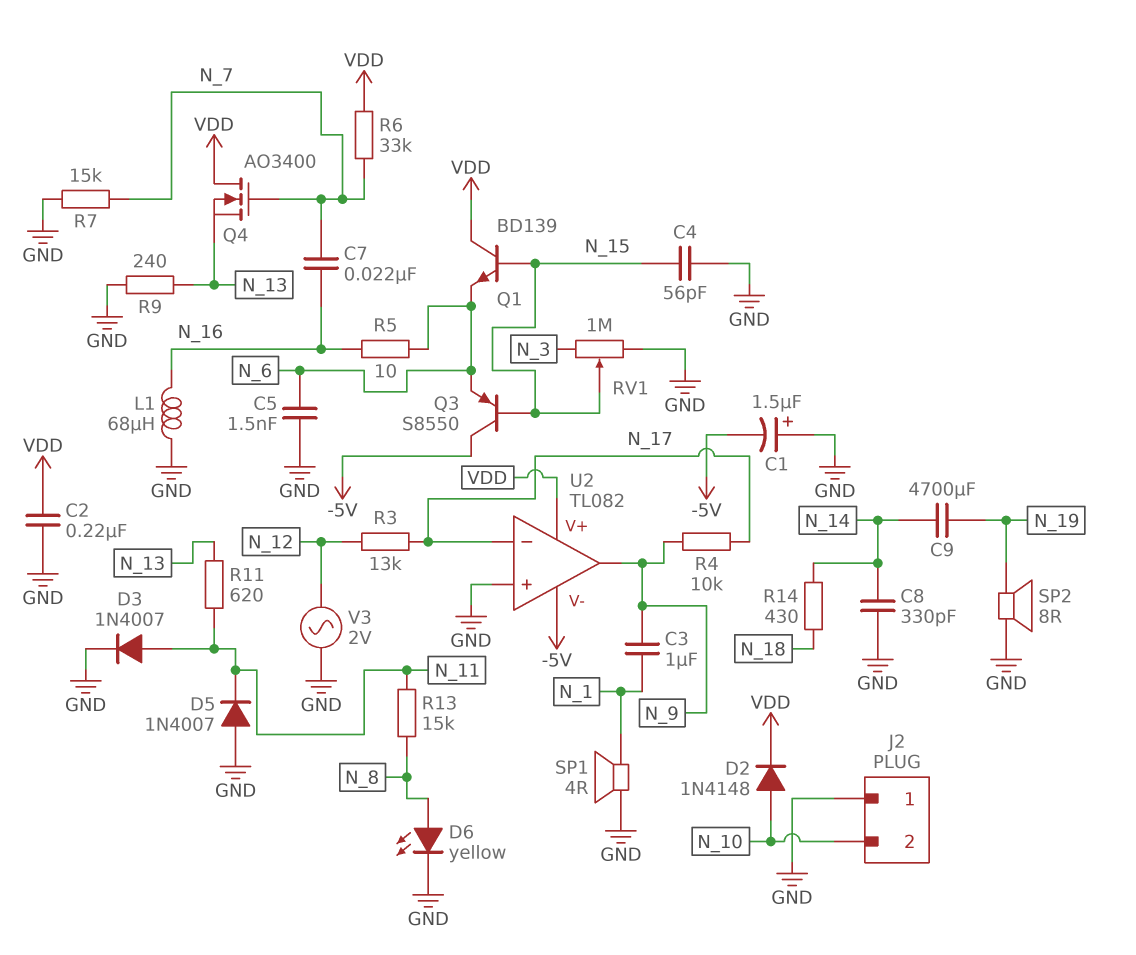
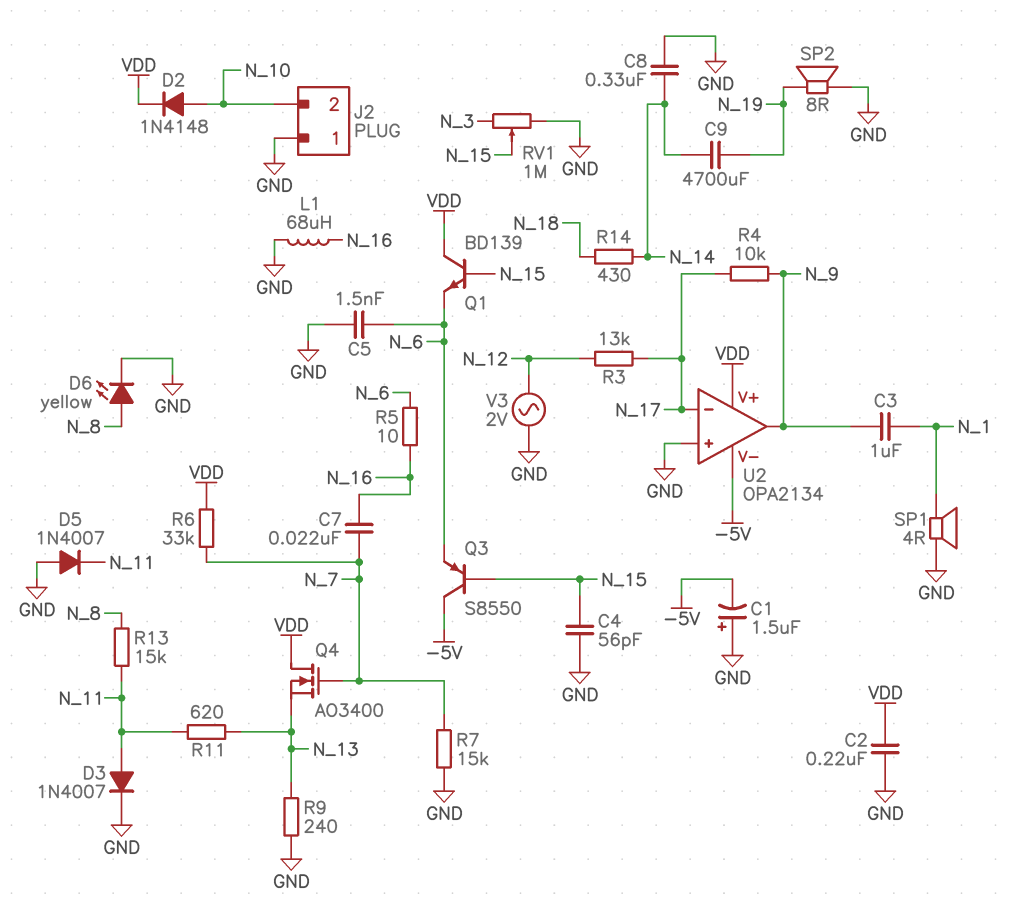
C8: 330pF (GND, N_14) -> 330nF (GND, N_14)
U2: TL082 -> OPA2134

